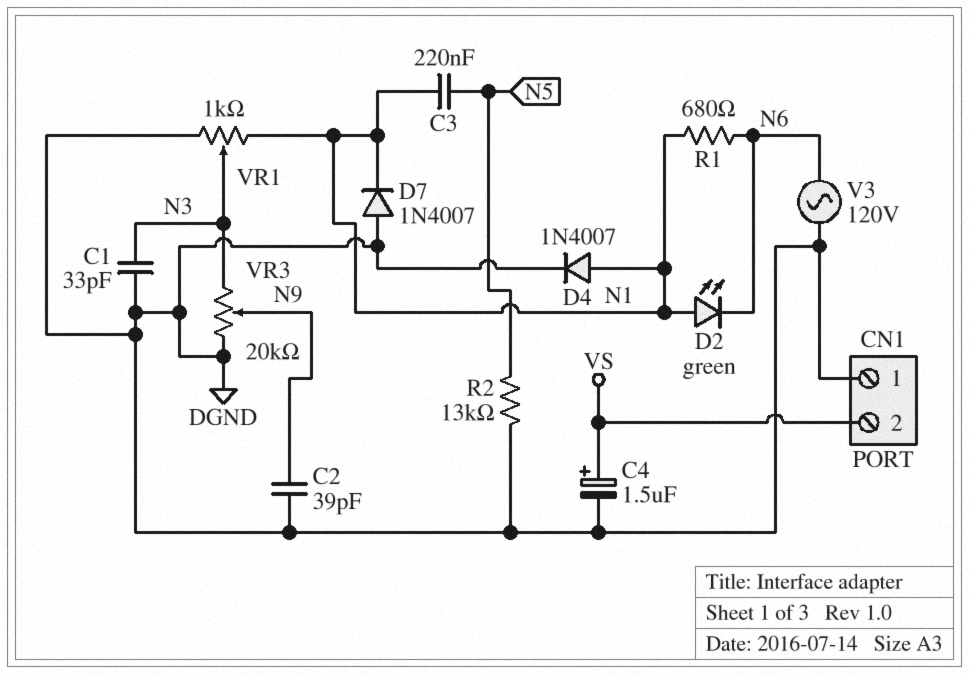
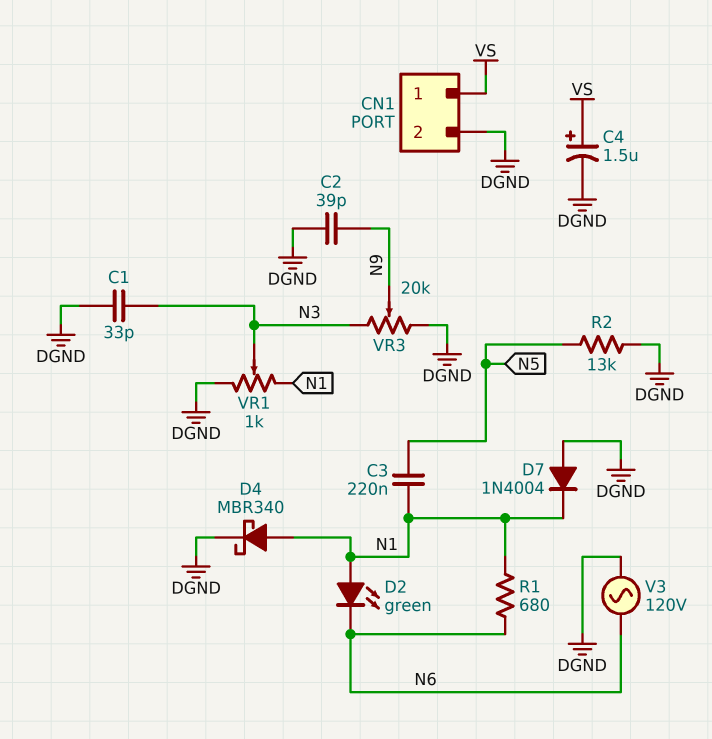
CN1 pin 1: DGND -> VS
CN1 pin 2: VS -> DGND
D4: diode 1N4007 (A N1, K DGND) -> schottky MBR340 (A N1, K DGND)
D7: diode 1N4007 (A DGND, K N1) -> diode 1N4004 (A DGND, K N1)

